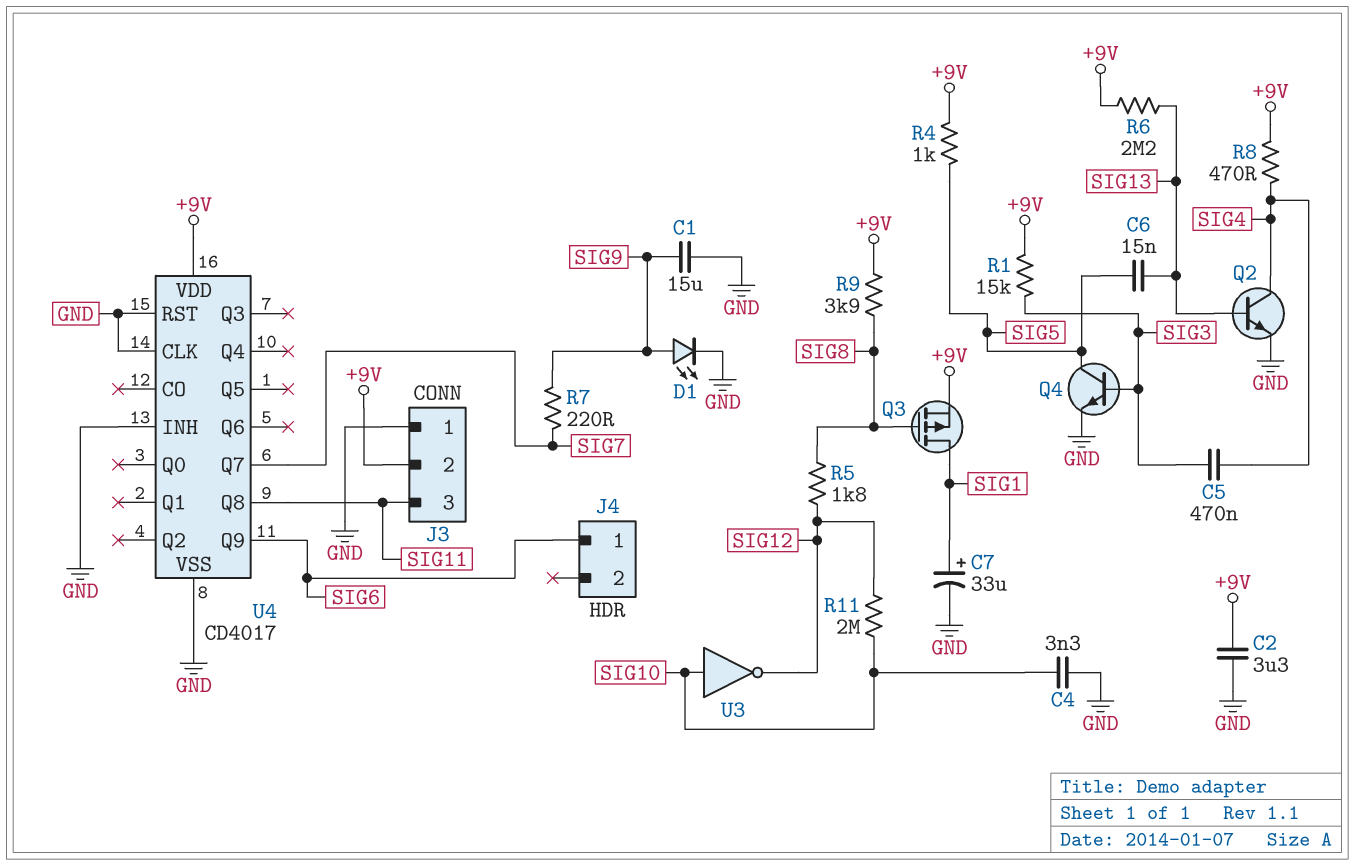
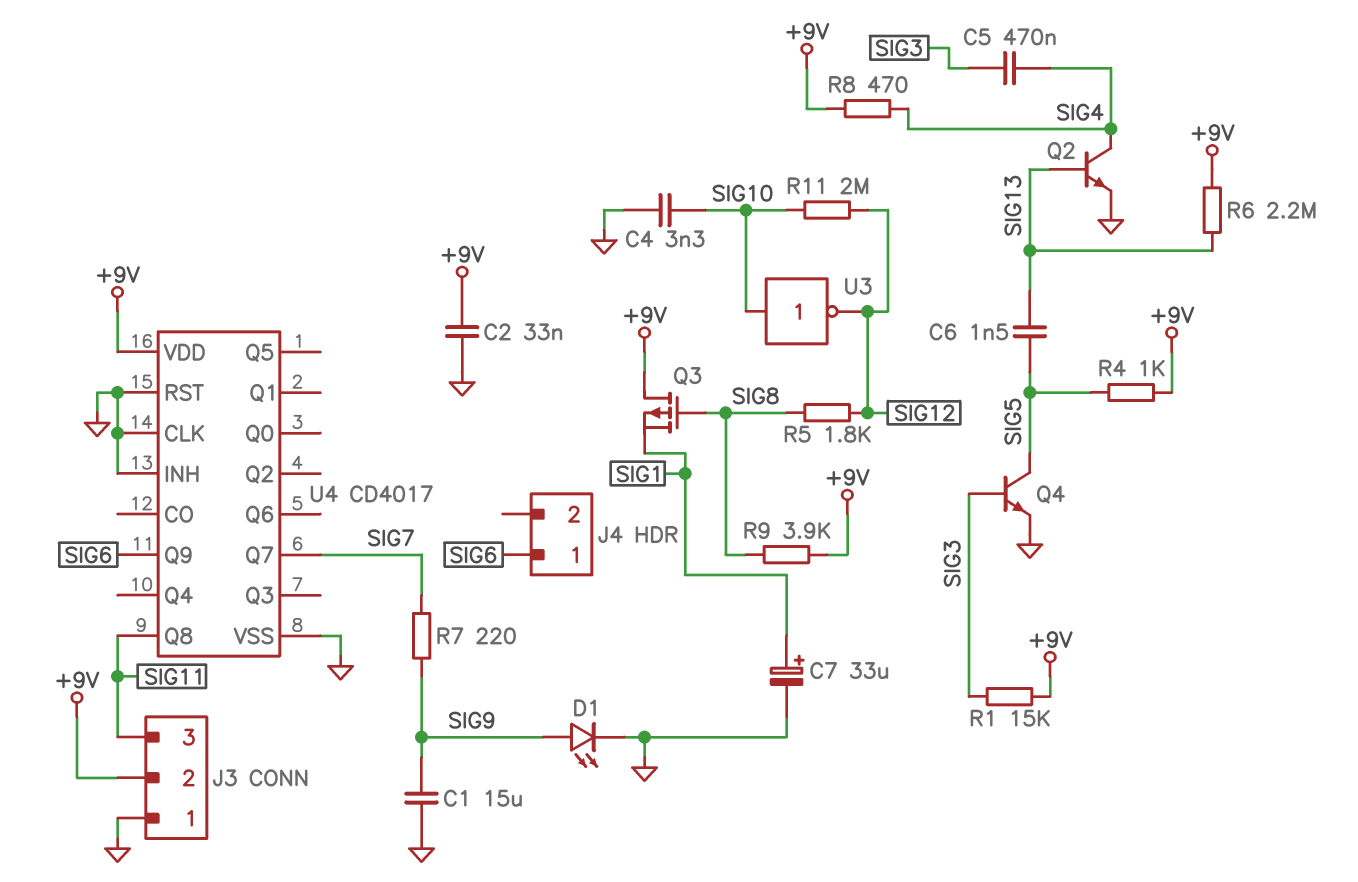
C2: 3.3uF (+9V, GND) -> 33nF (+9V, GND)
C6: 15nF (SIG5, SIG13) -> 1.5nF (SIG5, SIG13)
Q3: PMOS (G SIG8, D SIG1, S +9V) -> PMOS (G SIG8, D +9V, S SIG1)

